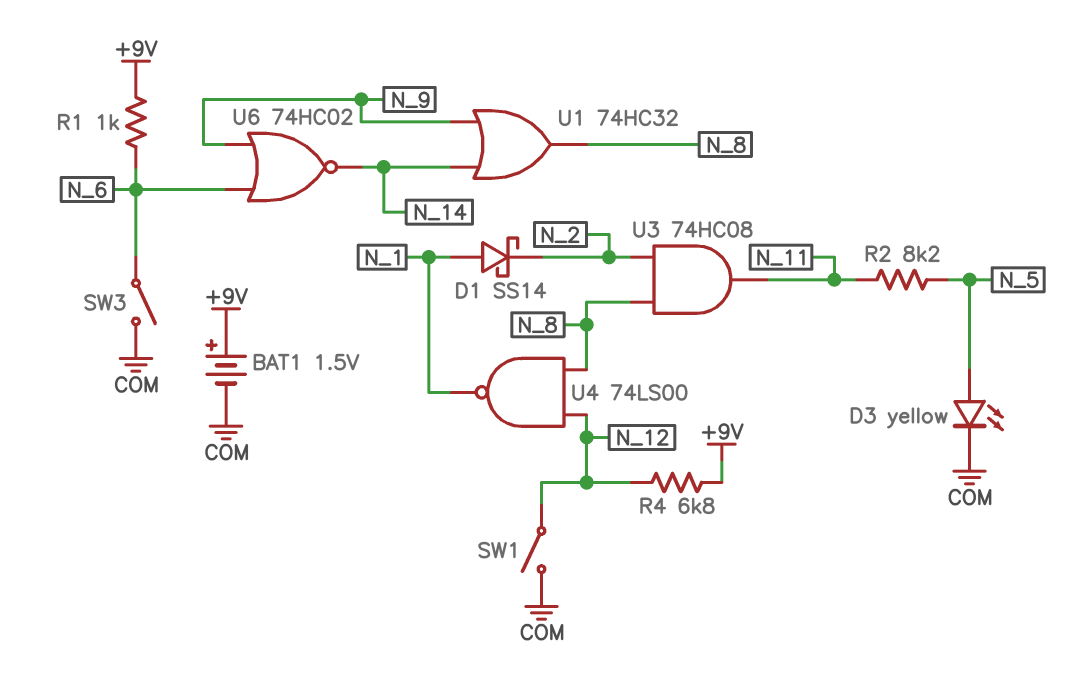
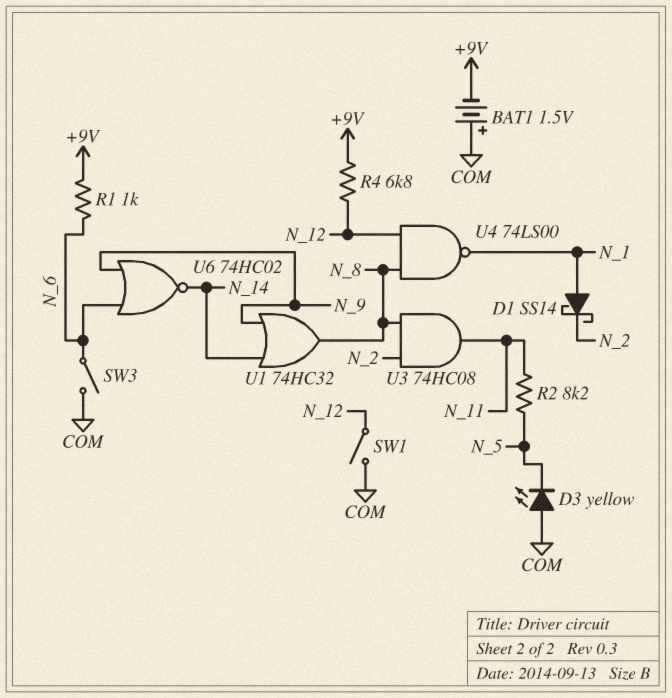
BAT1: 1.5V (plus +9V, minus COM) -> 1.5V (plus COM, minus +9V)
D3: LED yellow (A N_5, K COM) -> LED yellow (A COM, K N_5)

